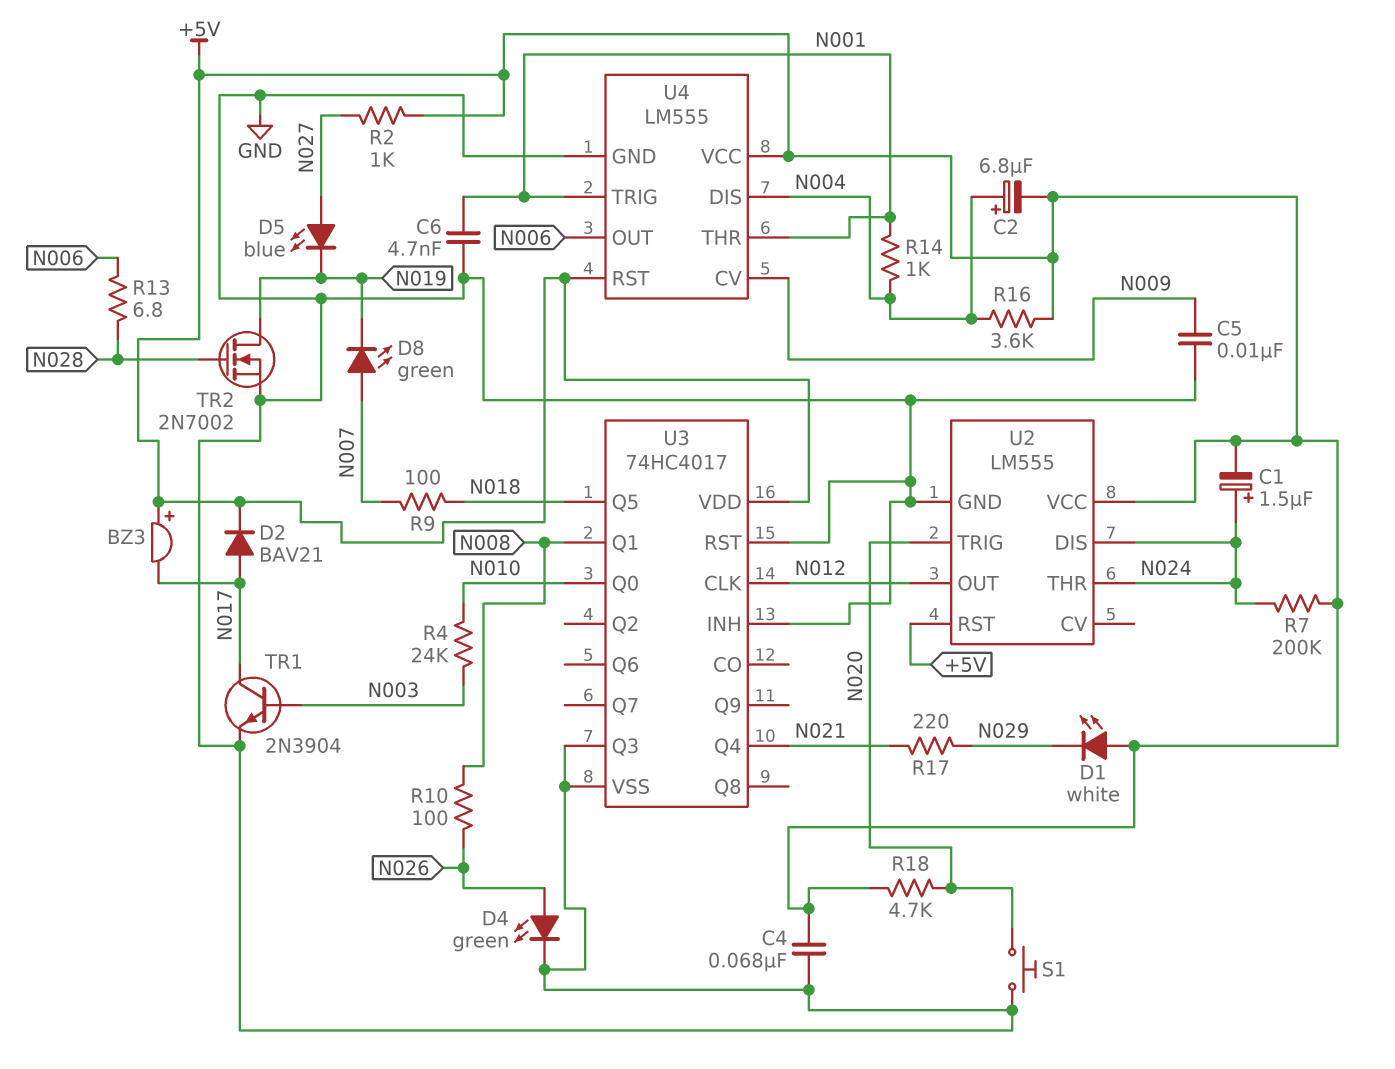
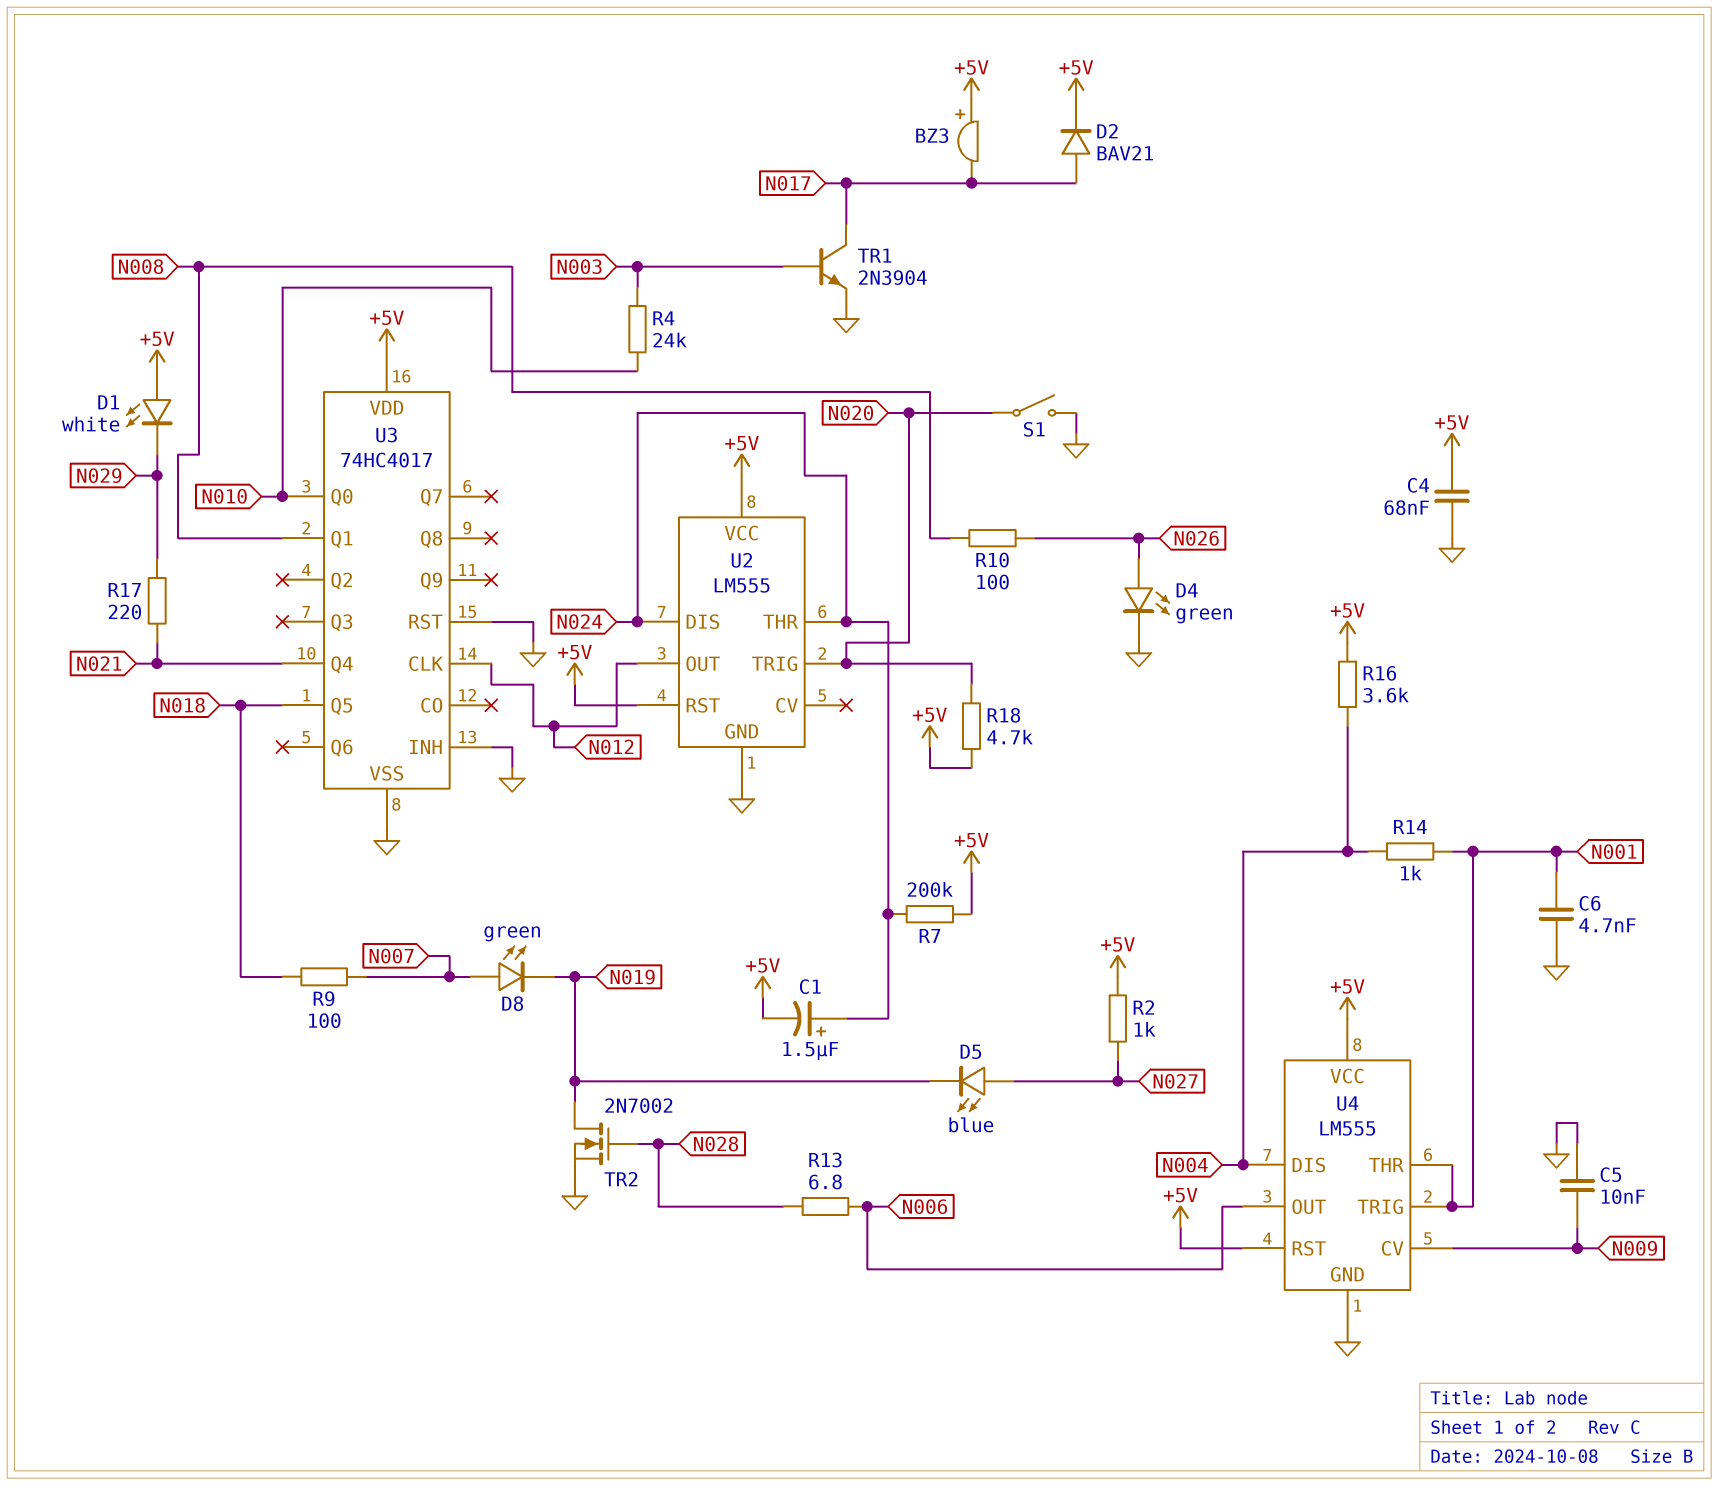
C2: 6.8uF (plus N004, minus +5V) -> none
S1: button (GND, N020) -> switch (GND, N020)
U3 pin Q3: GND -> none

